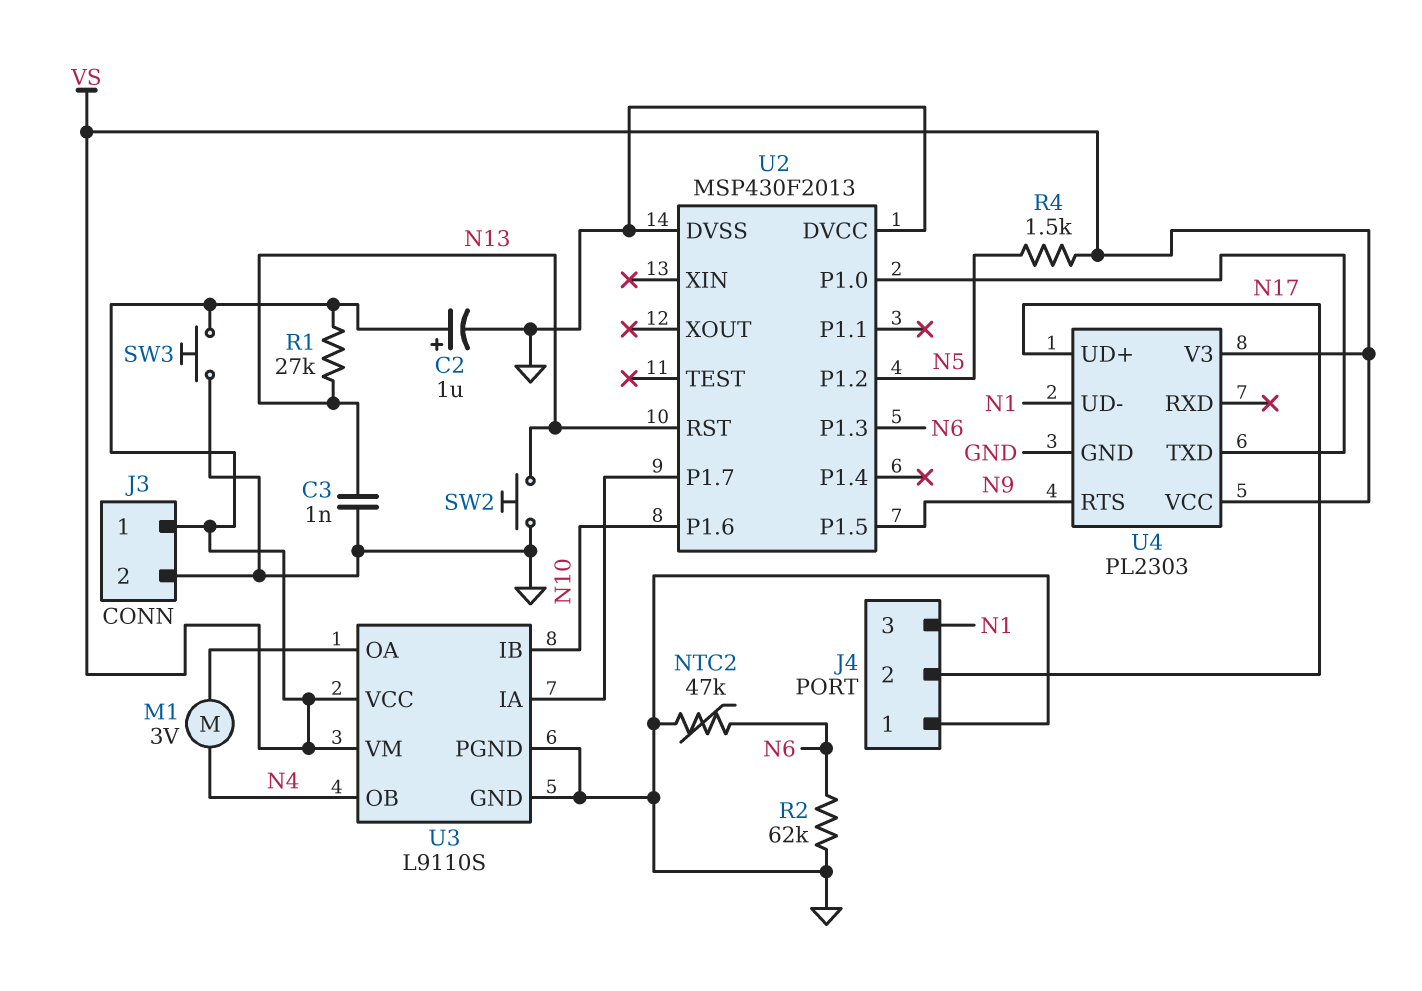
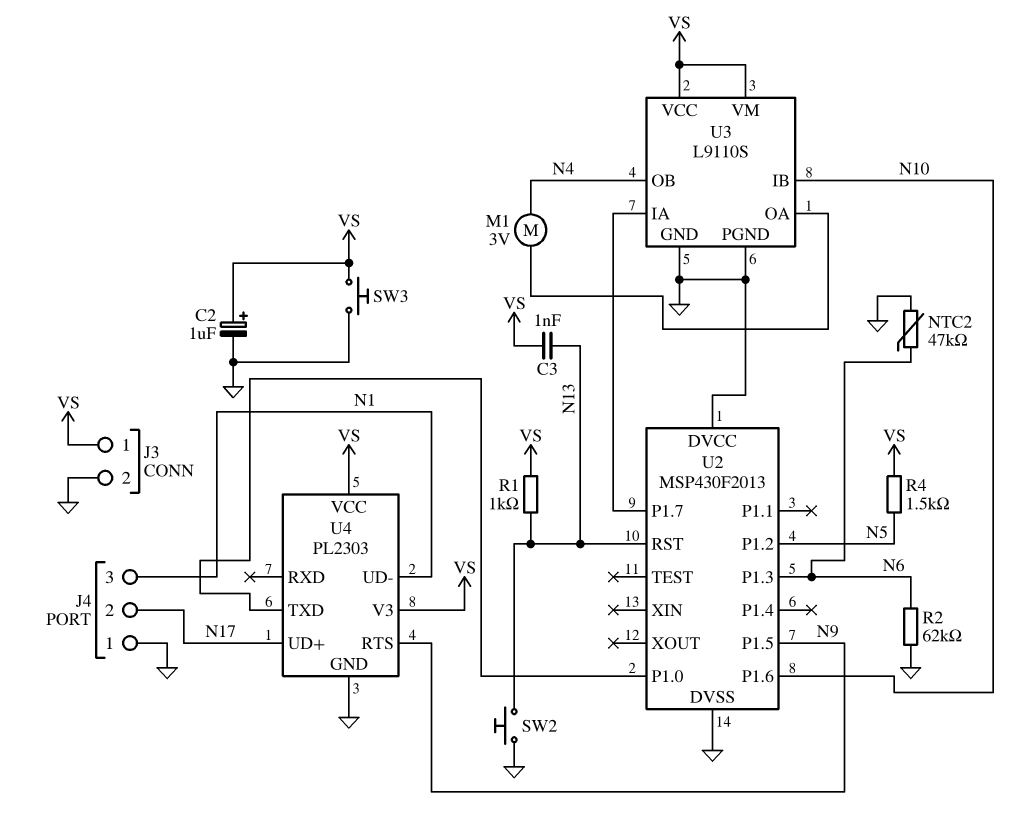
C3: 1nF (GND, N13) -> 1nF (N13, VS)
R1: 27k (N13, VS) -> 1k (N13, VS)

